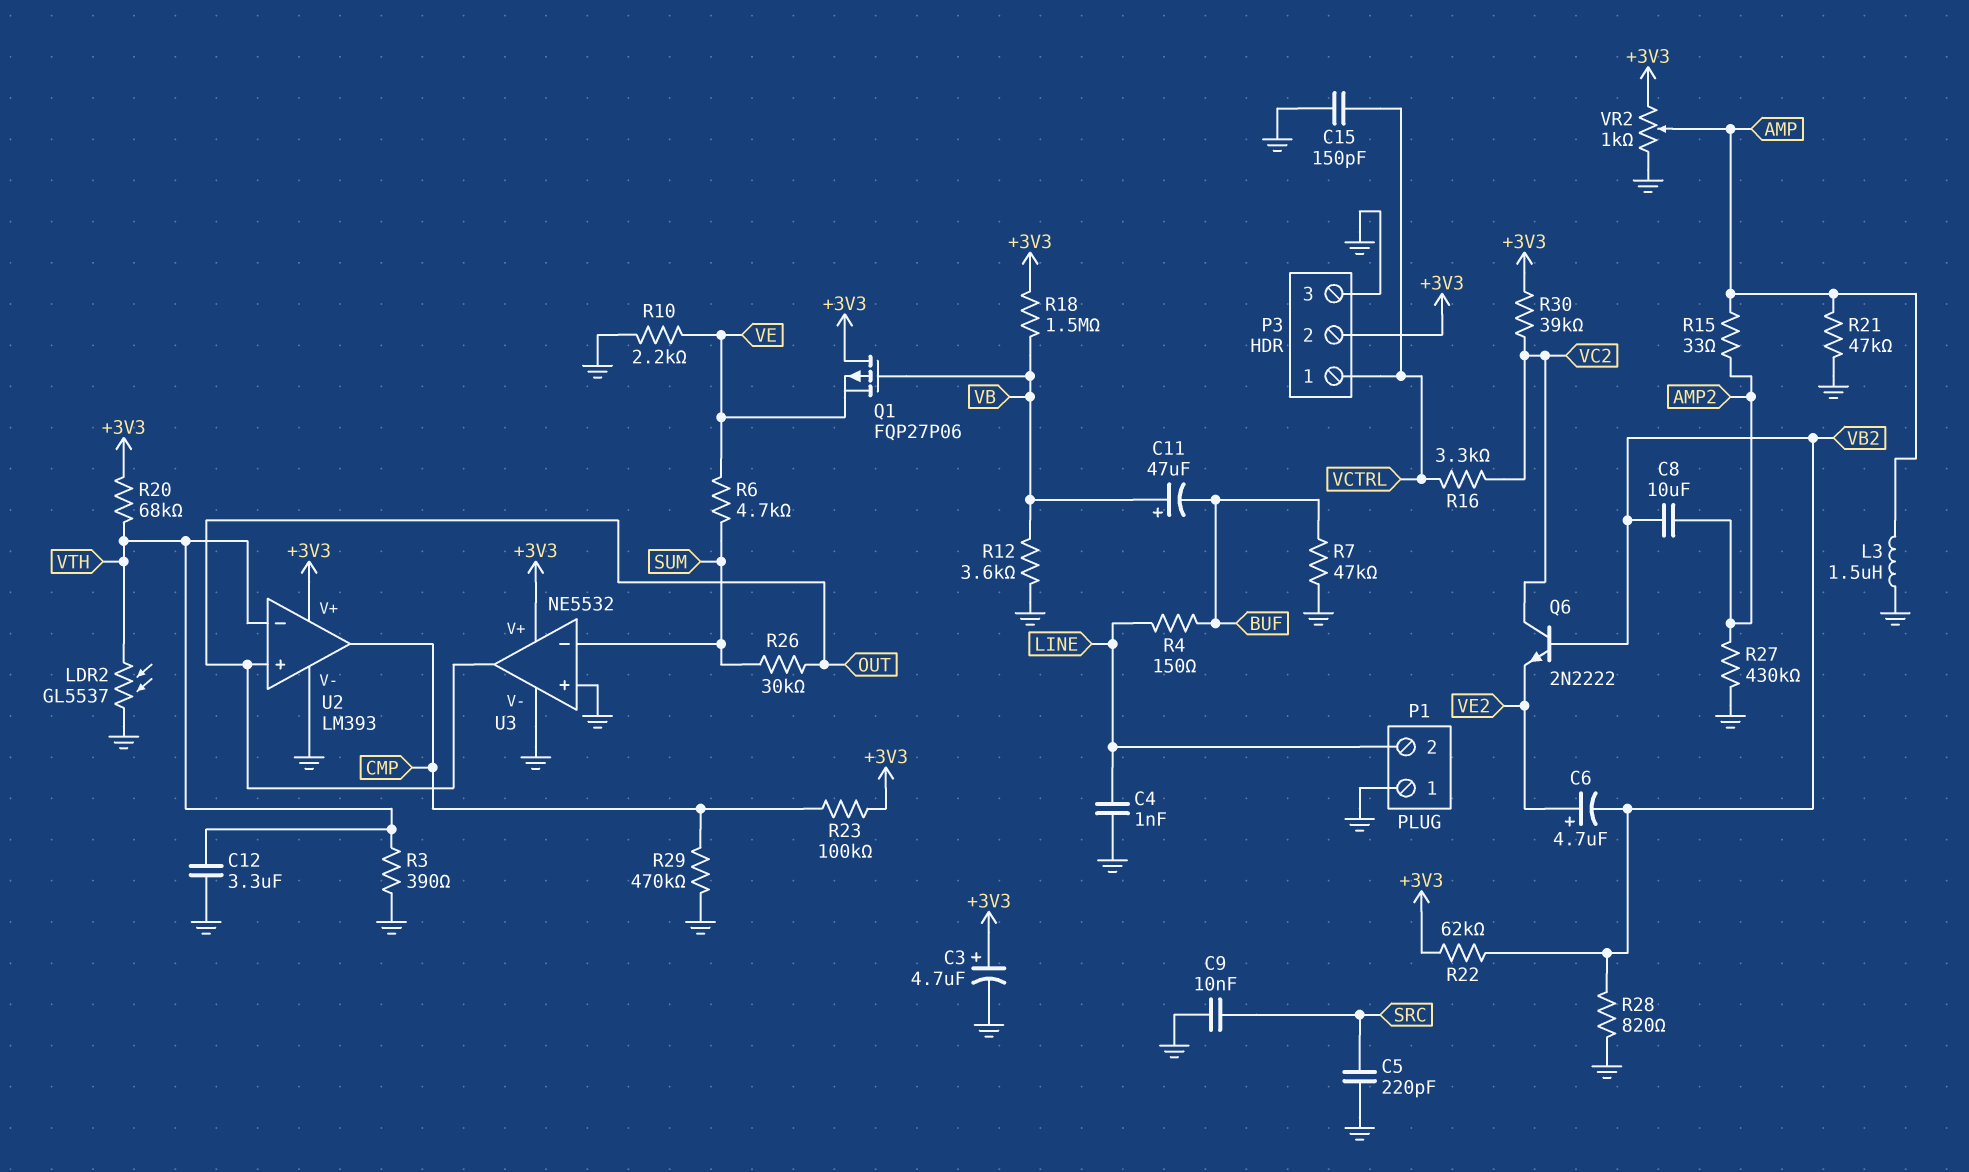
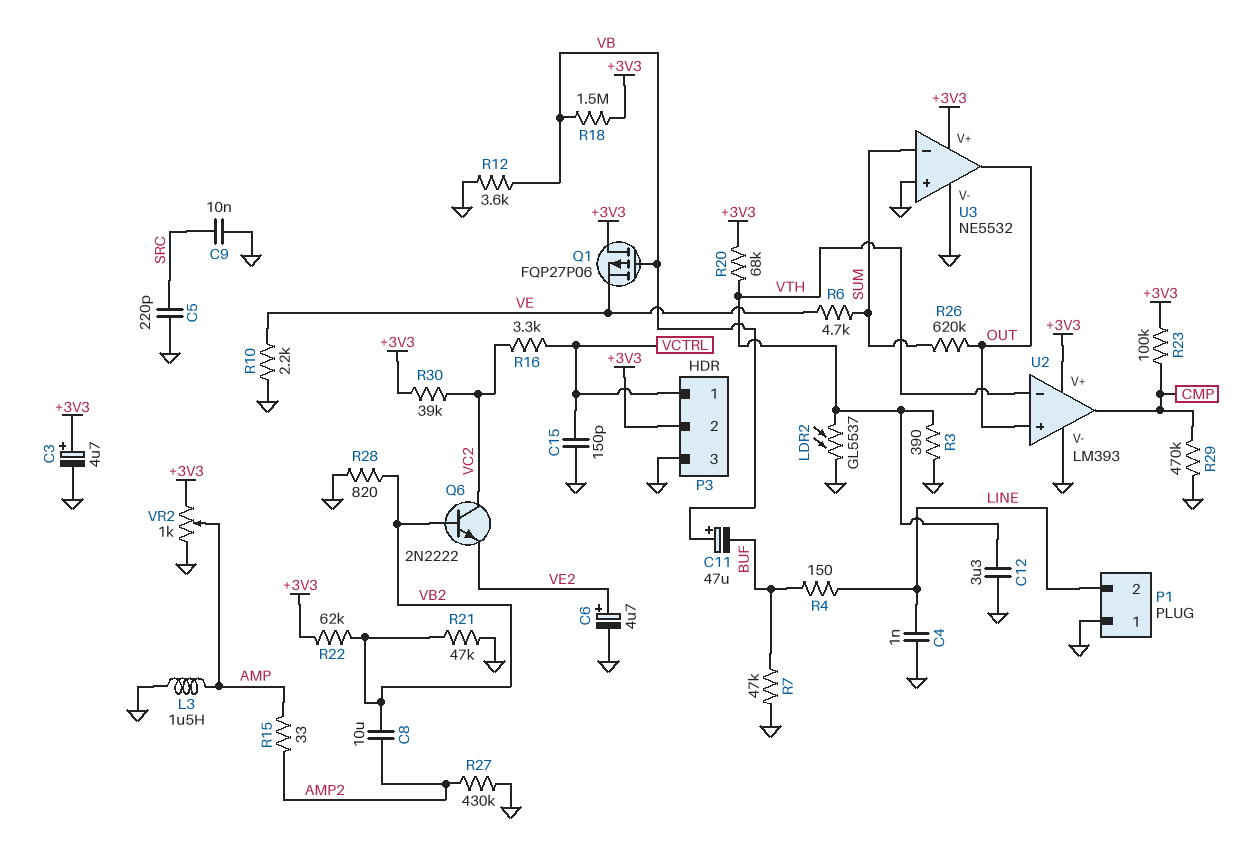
C6: 4.7uF (plus VE2, minus VB2) -> 4.7uF (plus VE2, minus GND)
R21: 47k (AMP, GND) -> 47k (GND, VB2)
R26: 30k (OUT, SUM) -> 620k (OUT, SUM)

